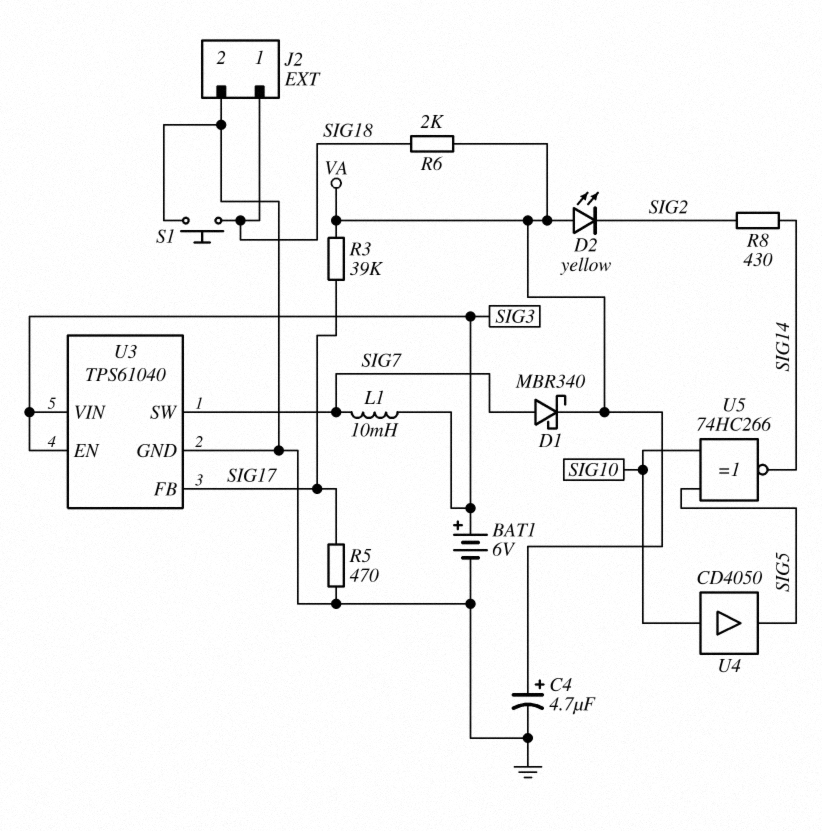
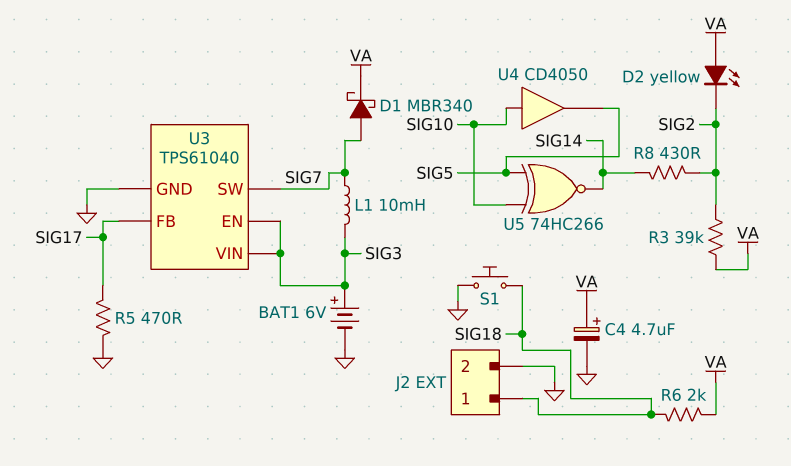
R3: 39k (SIG17, VA) -> 39k (SIG2, VA)

